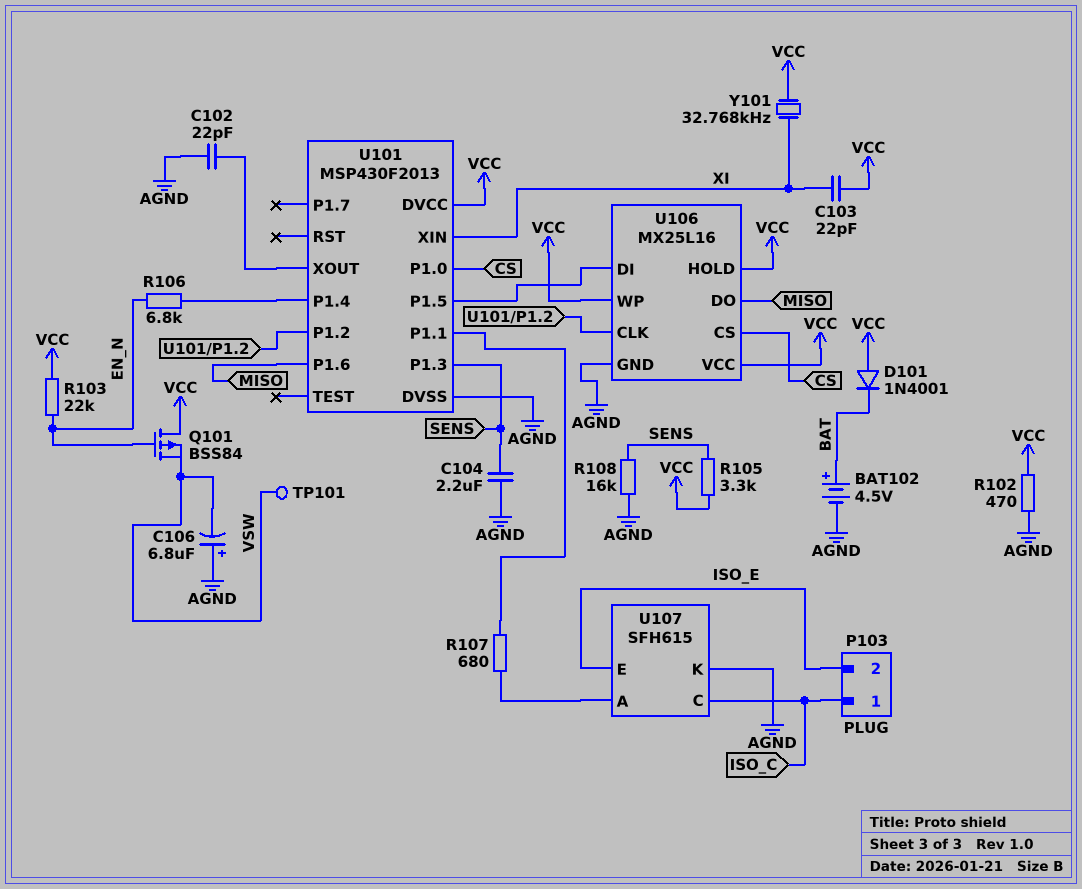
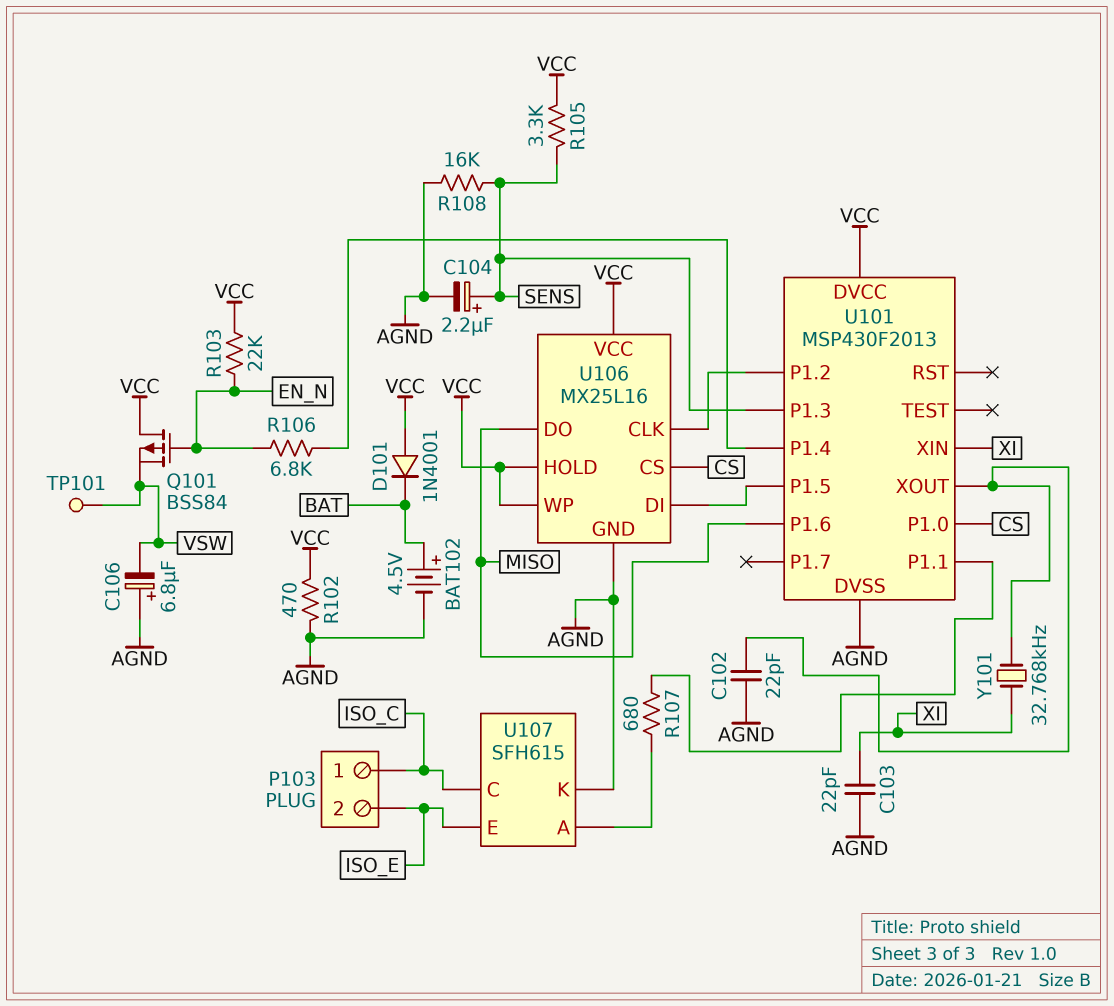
C103: 22pF (VCC, XI) -> 22pF (AGND, XI)
C104: 2.2uF (AGND, SENS) -> 2.2uF (plus SENS, minus AGND)
Y101: 32.768kHz (VCC, XI) -> 32.768kHz (U101/XOUT, XI)

